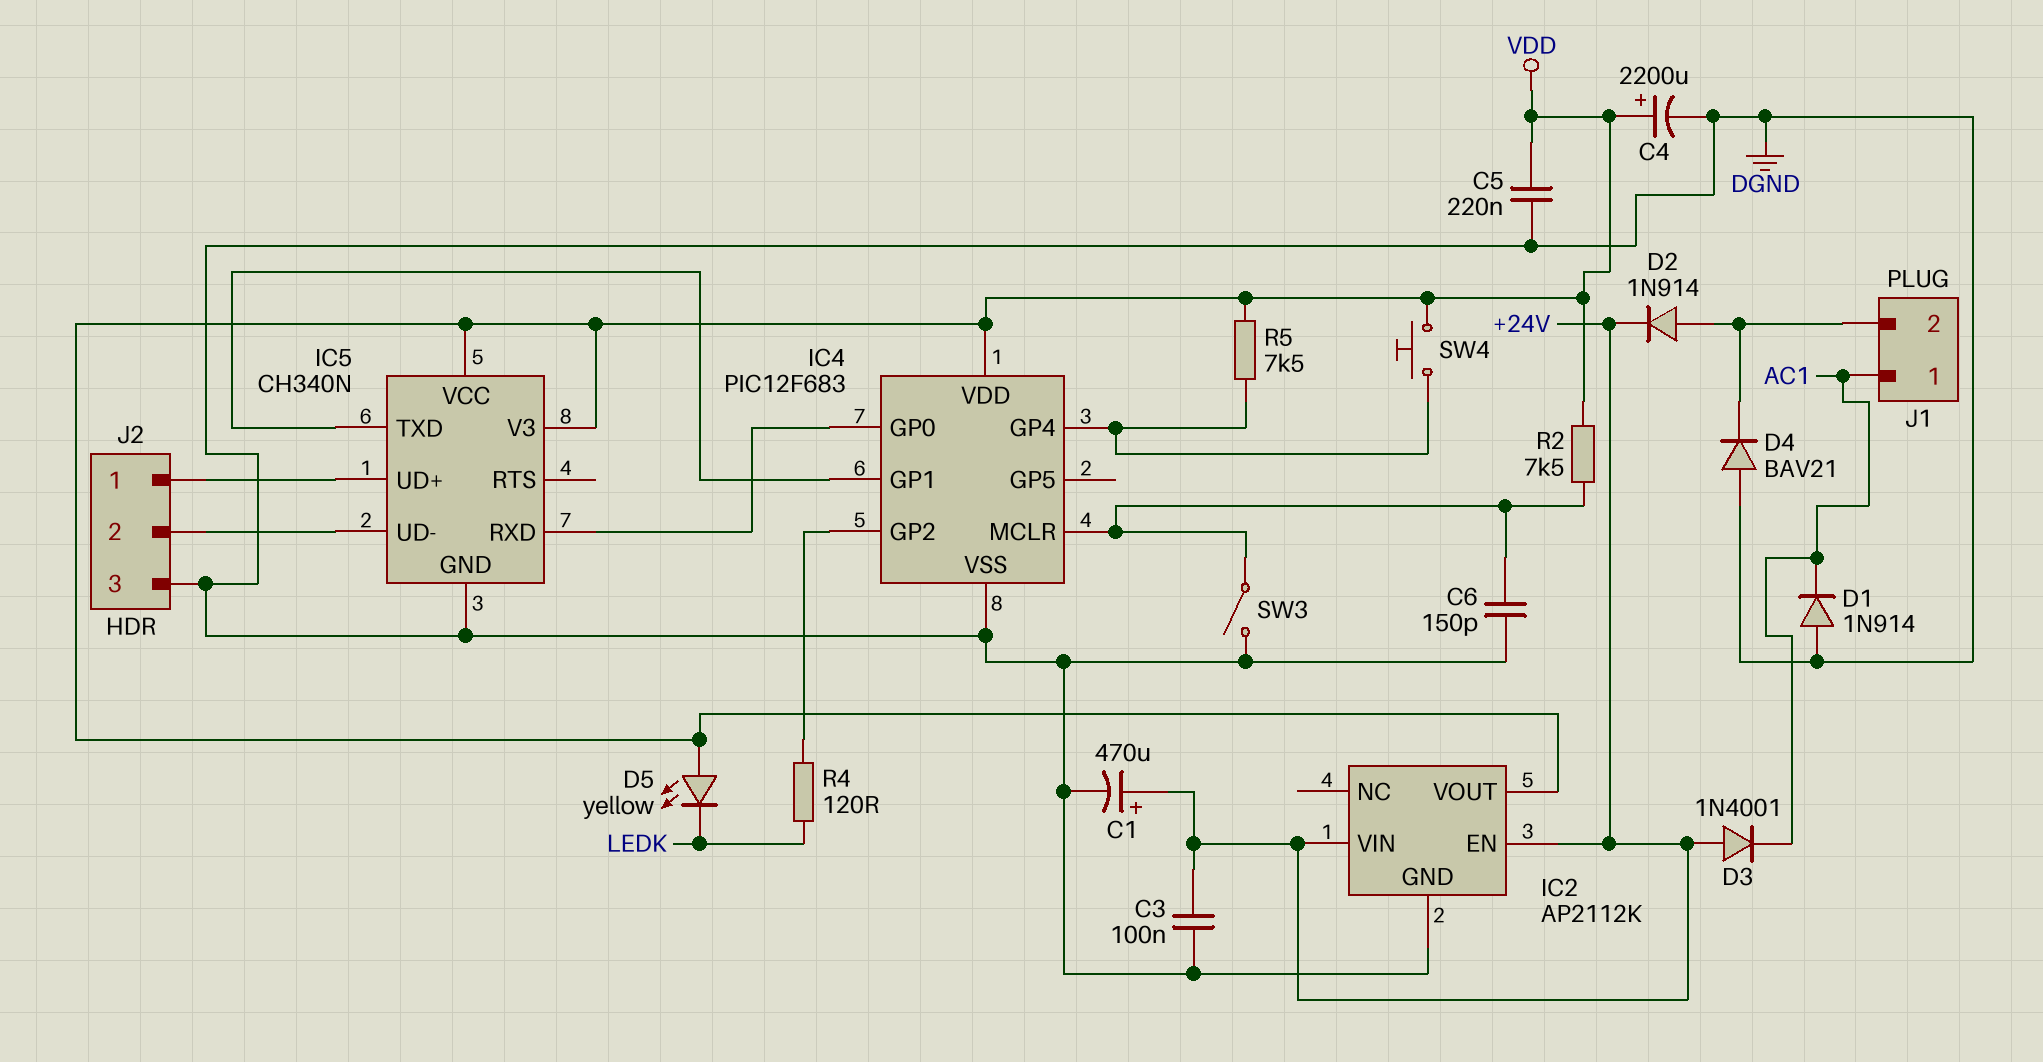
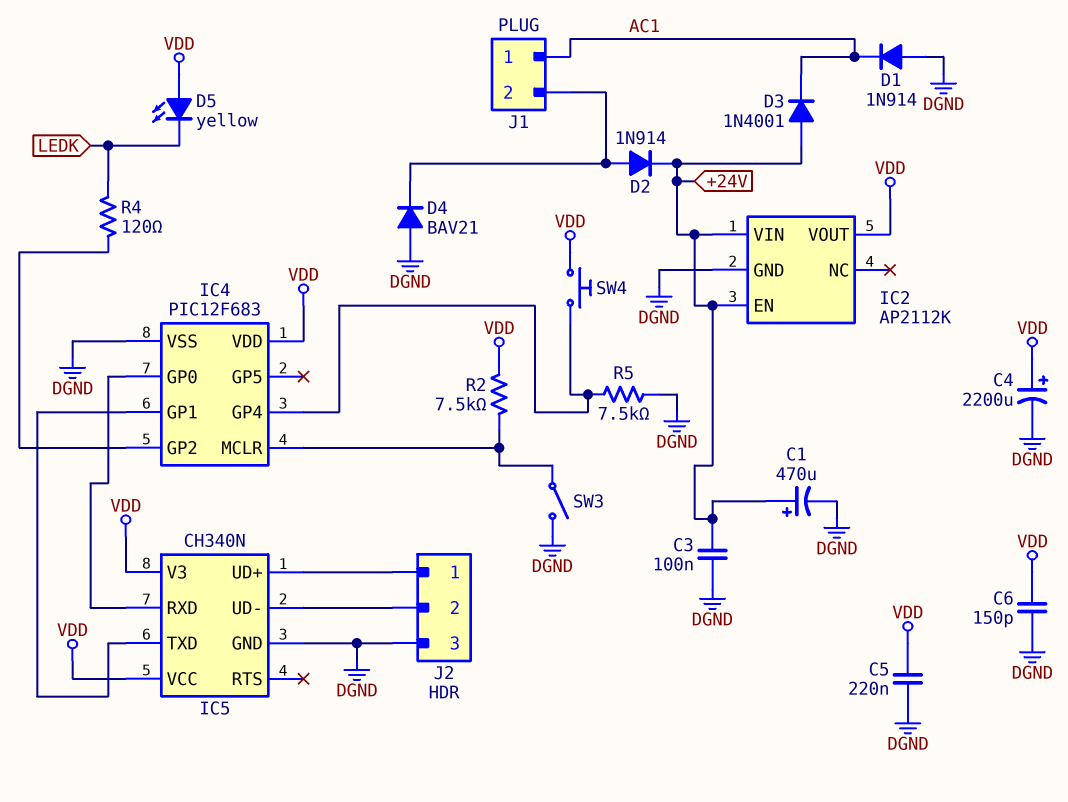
C6: 150pF (DGND, IC4/MCLR) -> 150pF (DGND, VDD)
R5: 7.5k (IC4/GP4, VDD) -> 7.5k (DGND, IC4/GP4)

